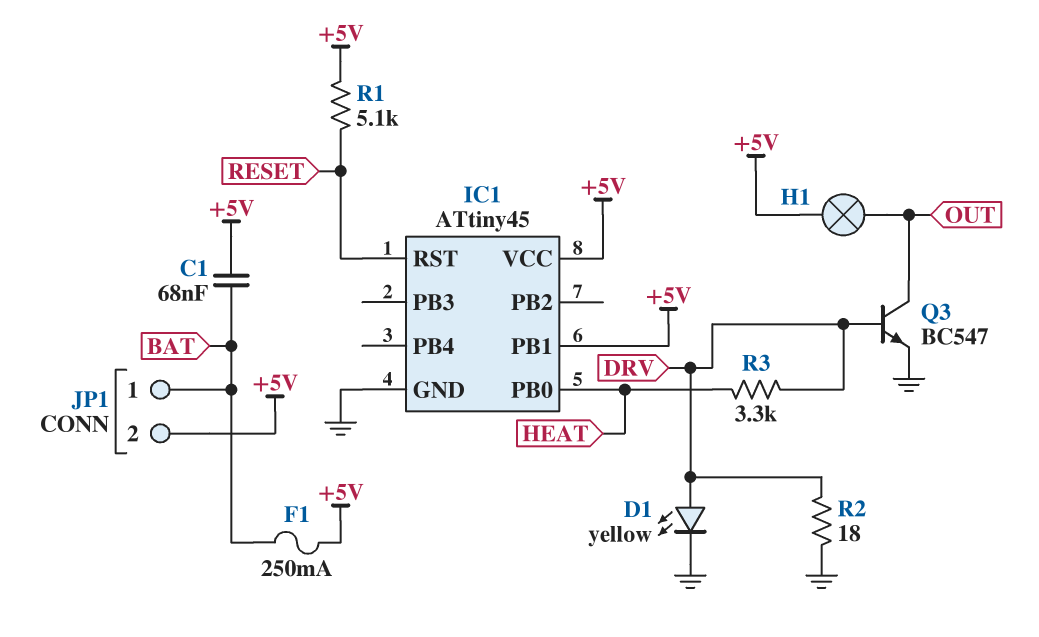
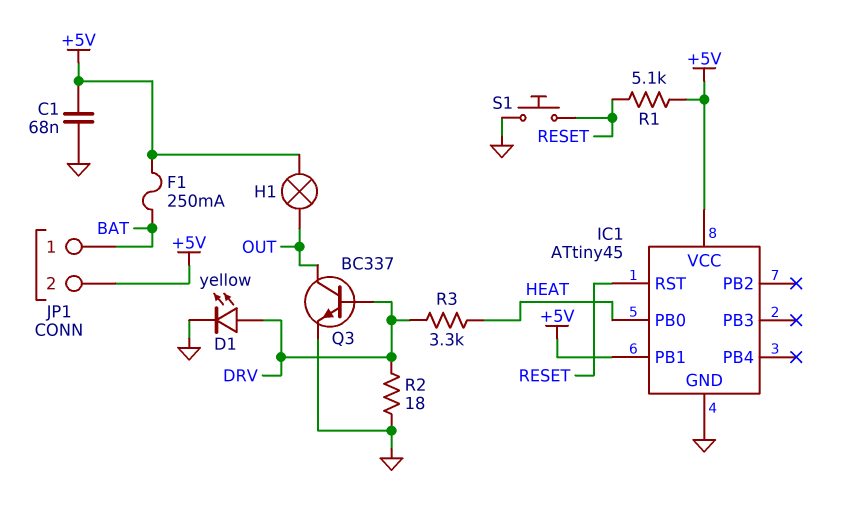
C1: 68nF (+5V, BAT) -> 68nF (+5V, GND)
Q3: NPN BC547 (B DRV, C OUT, E GND) -> NPN BC337 (B DRV, C OUT, E GND)
S1: none -> button (GND, RESET)

